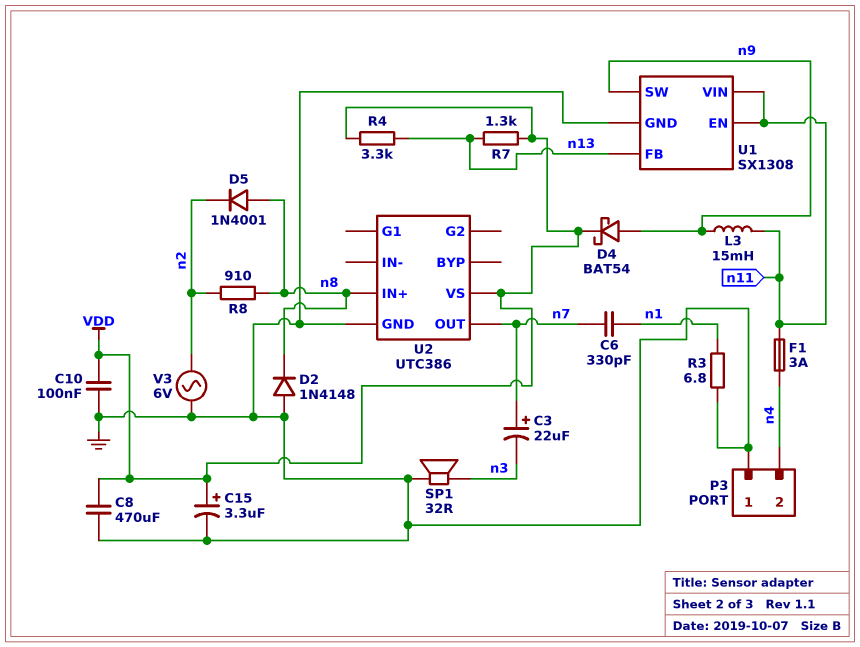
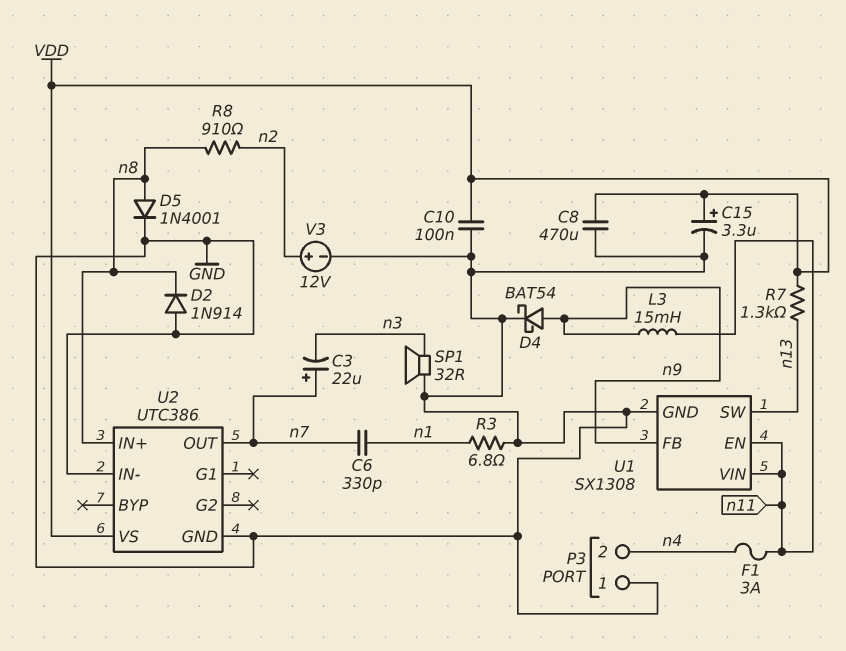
D2: diode 1N4148 (A GND, K n8) -> diode 1N914 (A GND, K n8)
D4: schottky BAT54 (A n9, K VDD) -> schottky BAT54 (A n9, K GND)
D5: diode 1N4001 (A n8, K n2) -> diode 1N4001 (A n8, K GND)
R4: 3.3k (VDD, n13) -> none
U1 pin FB: n13 -> n9
U1 pin SW: n9 -> n13
U2 pin IN-: none -> GND
V3: AC 6V (GND, n2) -> 12V (plus n2, minus GND)

